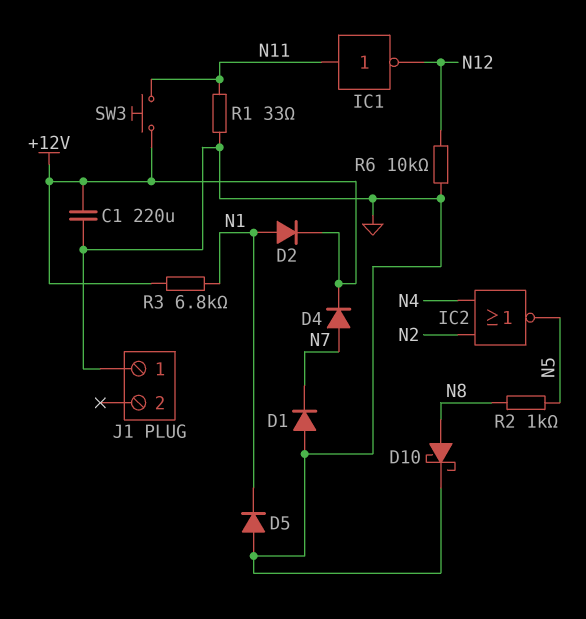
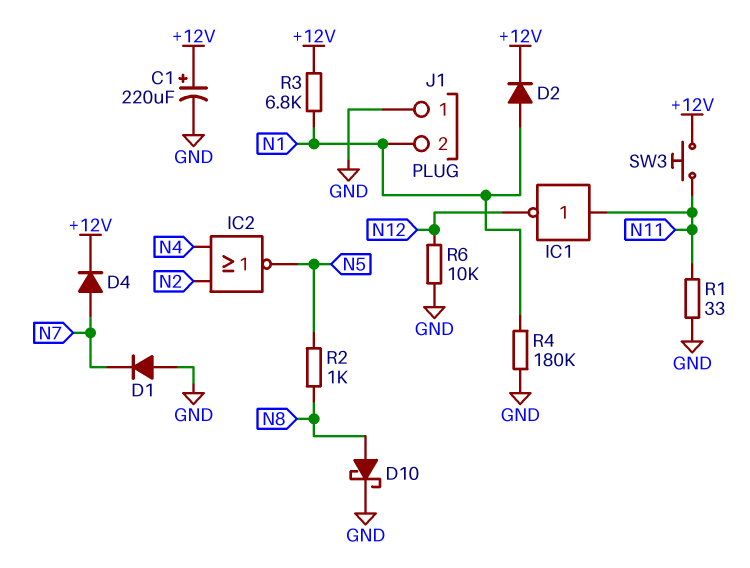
C1: 220uF (+12V, GND) -> 220uF (plus +12V, minus GND)
D5: diode (A GND, K N1) -> none
J1 pin 2: none -> N1
R4: none -> 180k (GND, N1)

